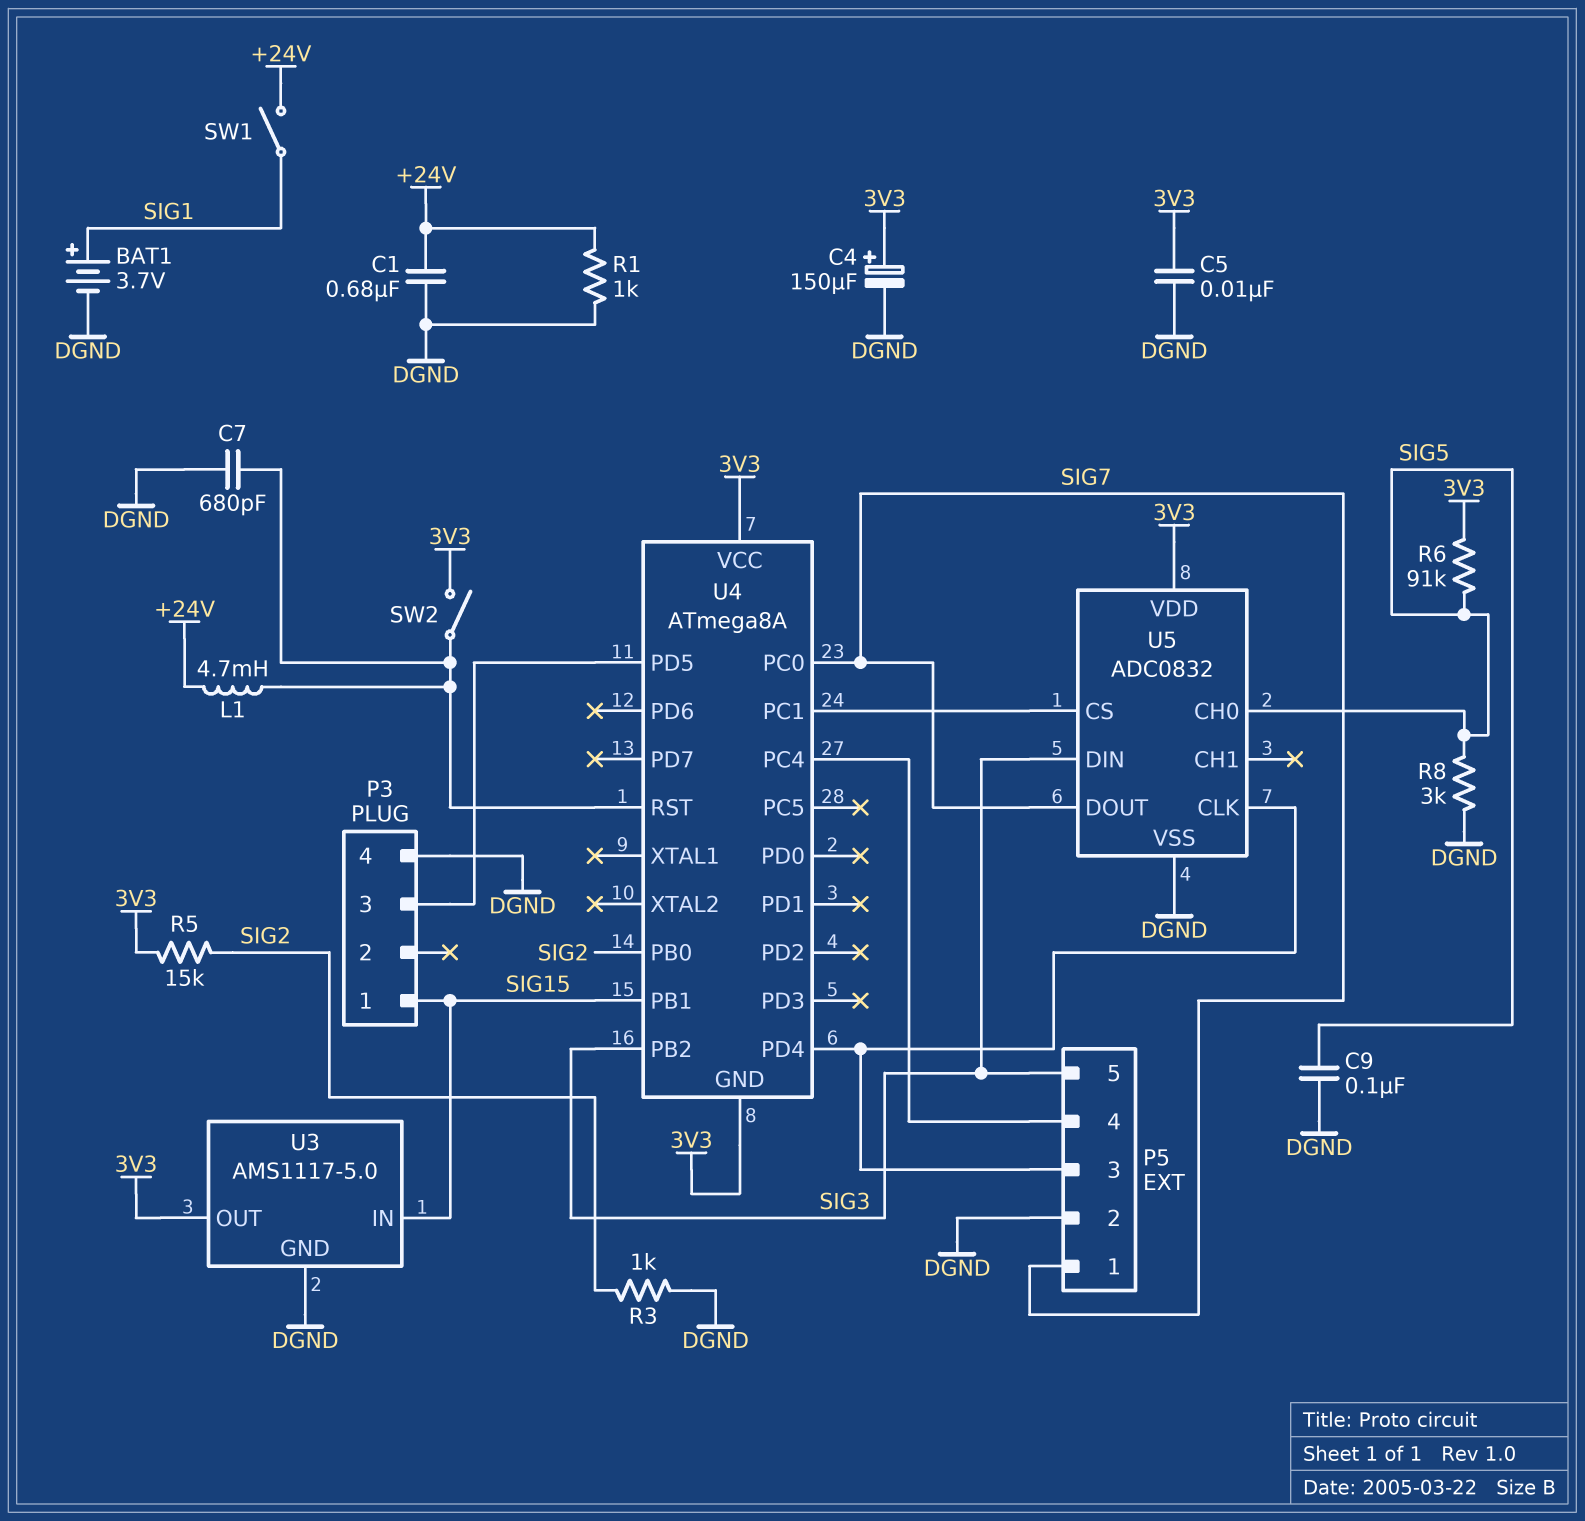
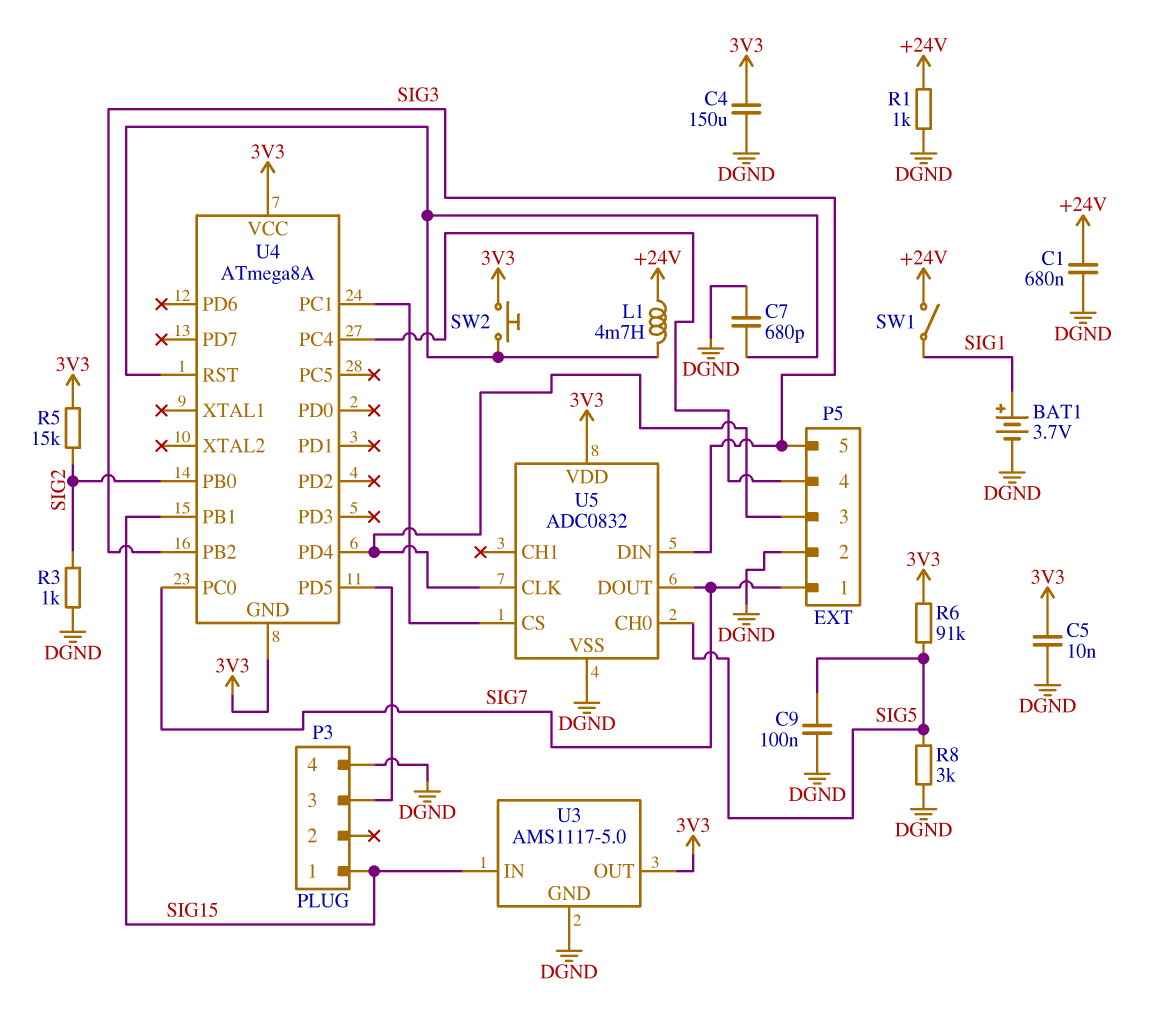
C4: 150uF (plus 3V3, minus DGND) -> 150uF (3V3, DGND)
SW2: switch (3V3, U4/RST) -> button (3V3, U4/RST)

